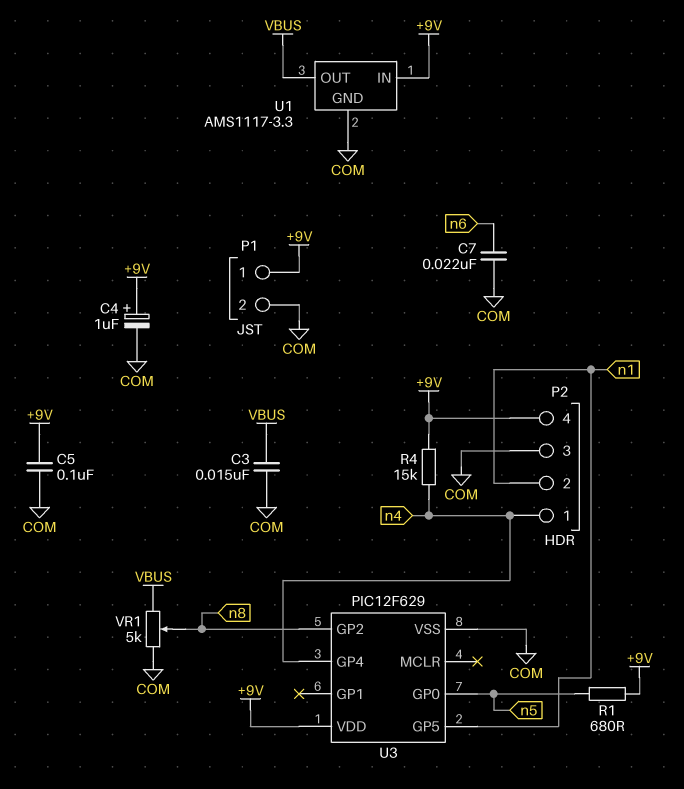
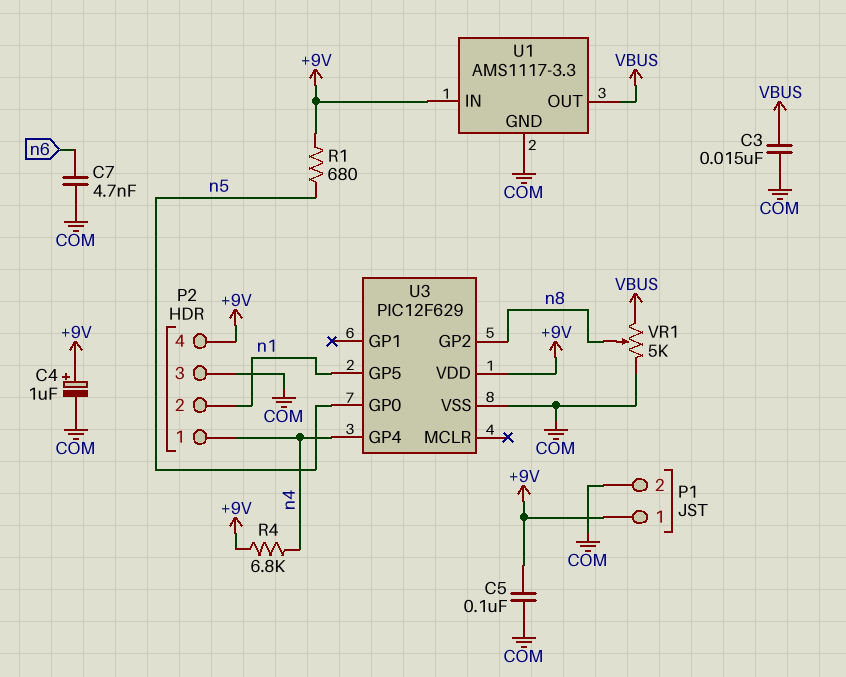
C7: 22nF (COM, n6) -> 4.7nF (COM, n6)
R4: 15k (+9V, n4) -> 6.8k (+9V, n4)

